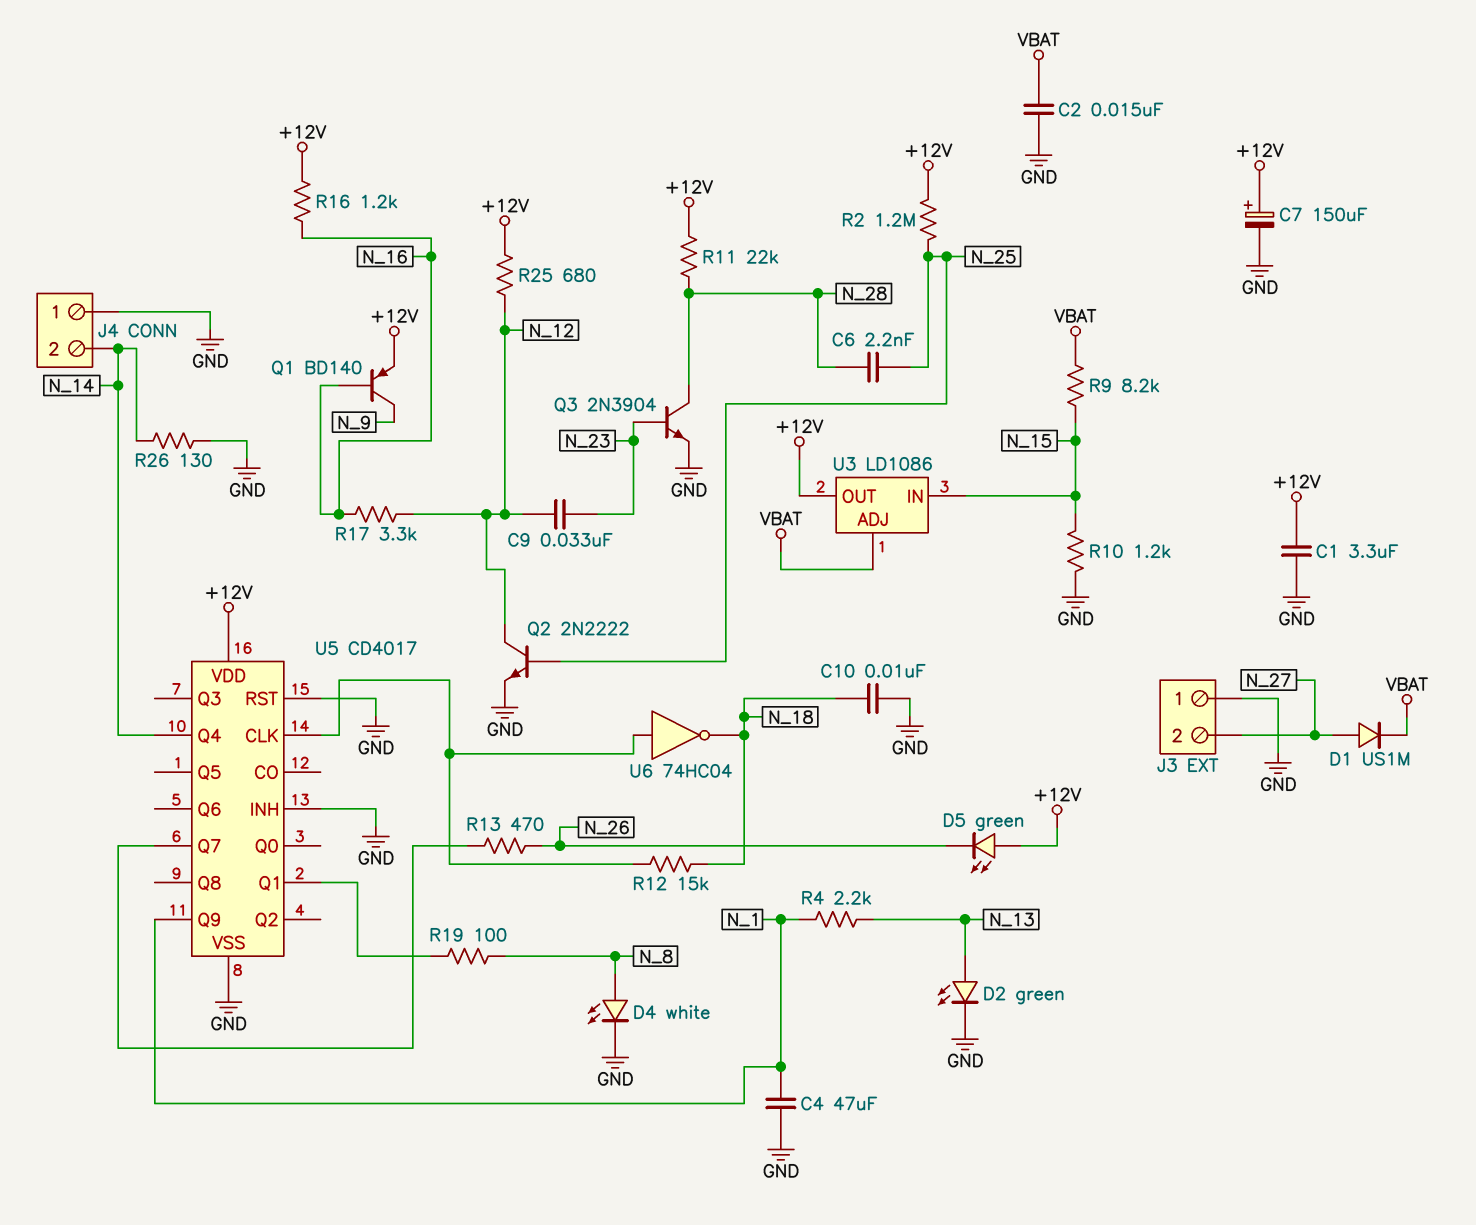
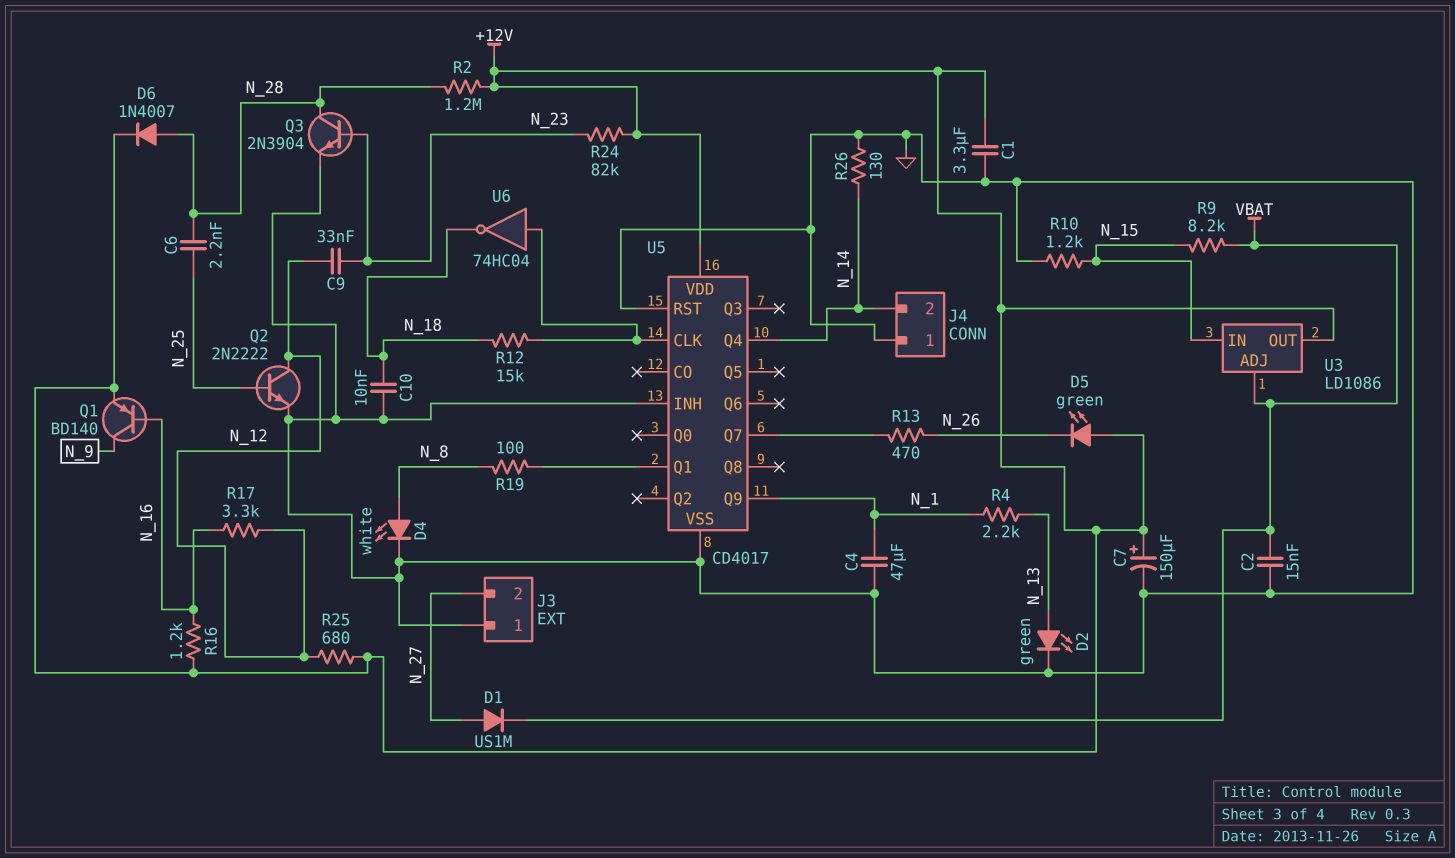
D6: none -> diode 1N4007 (A N_28, K +12V)
R2: 1.2M (+12V, N_25) -> 1.2M (+12V, N_28)
R11: 22k (+12V, N_28) -> none
R24: none -> 82k (+12V, N_23)

